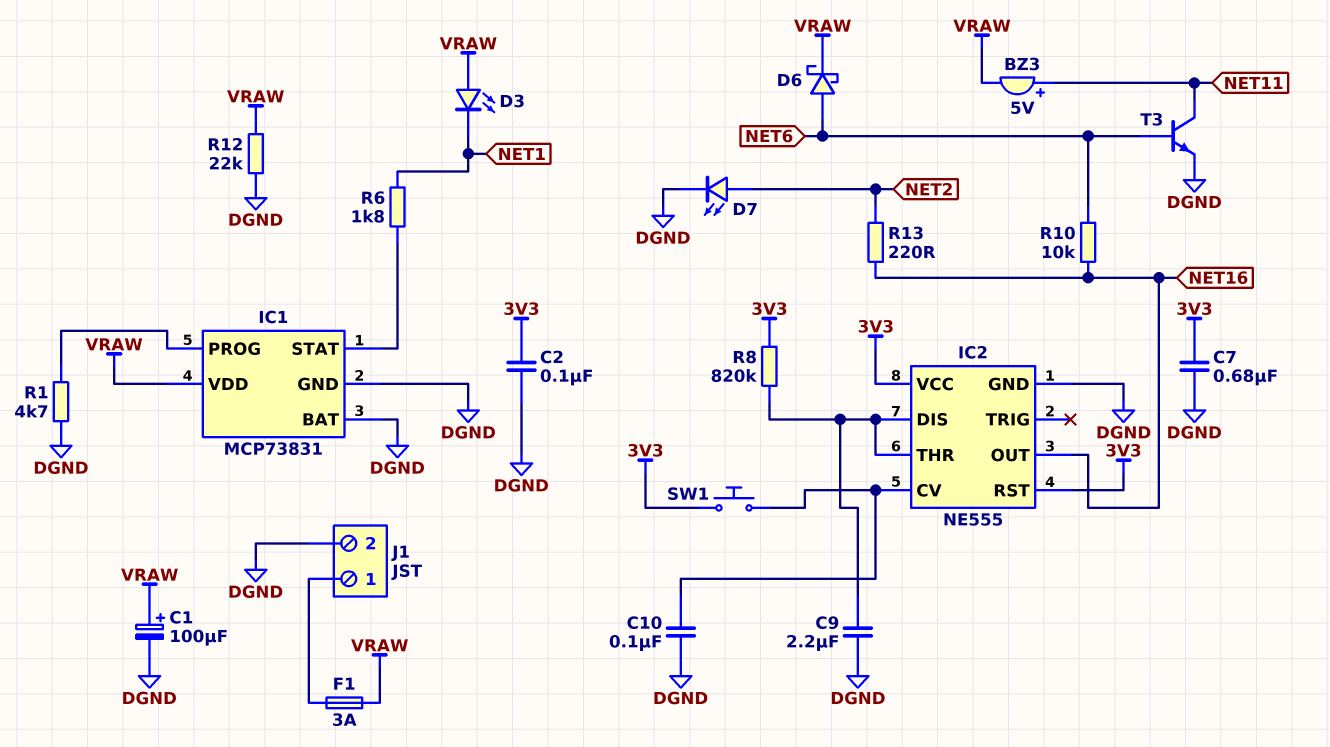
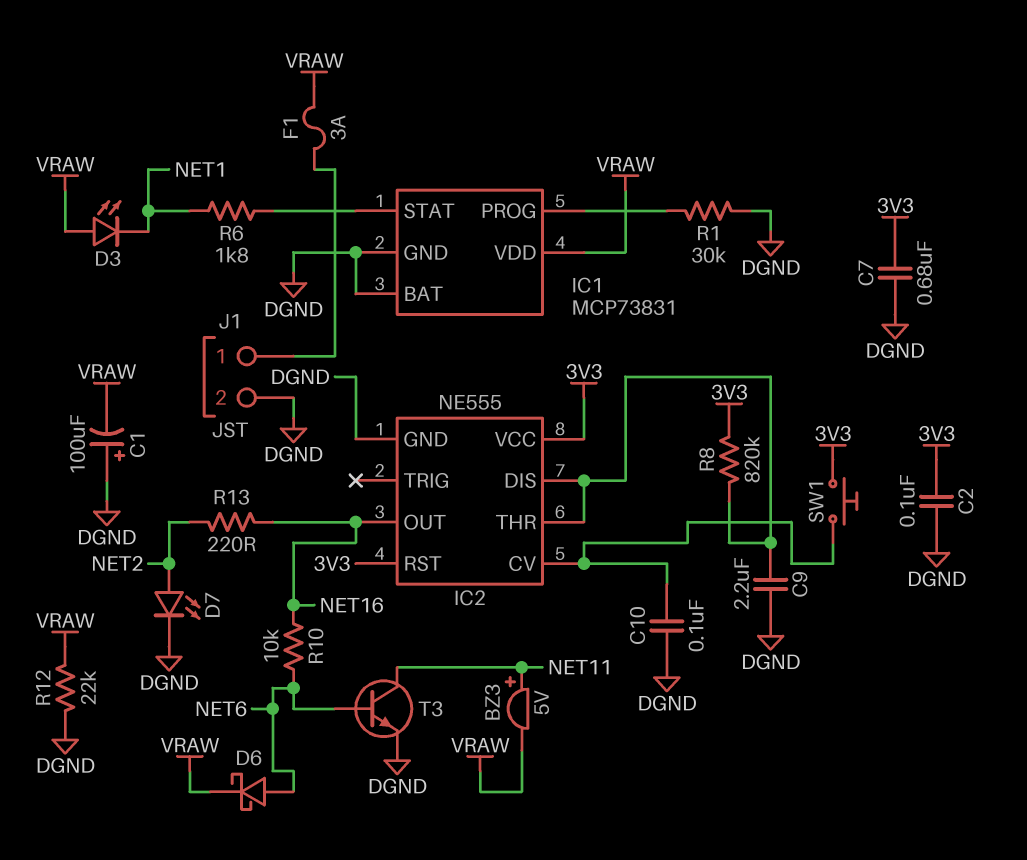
C1: 100uF (plus VRAW, minus DGND) -> 100uF (plus DGND, minus VRAW)
R1: 4.7k (DGND, IC1/PROG) -> 30k (DGND, IC1/PROG)

